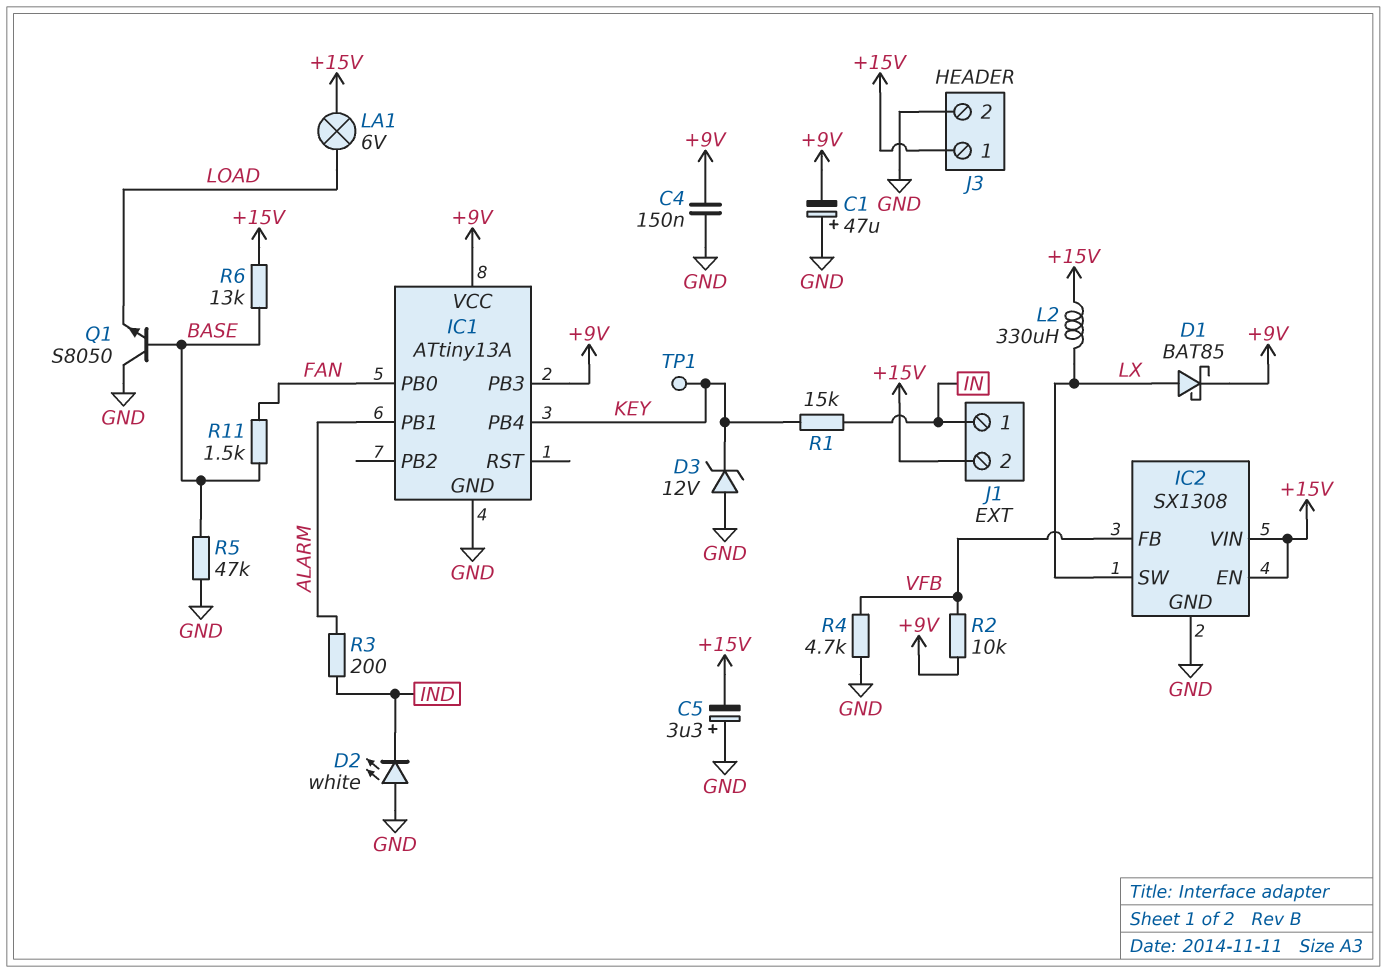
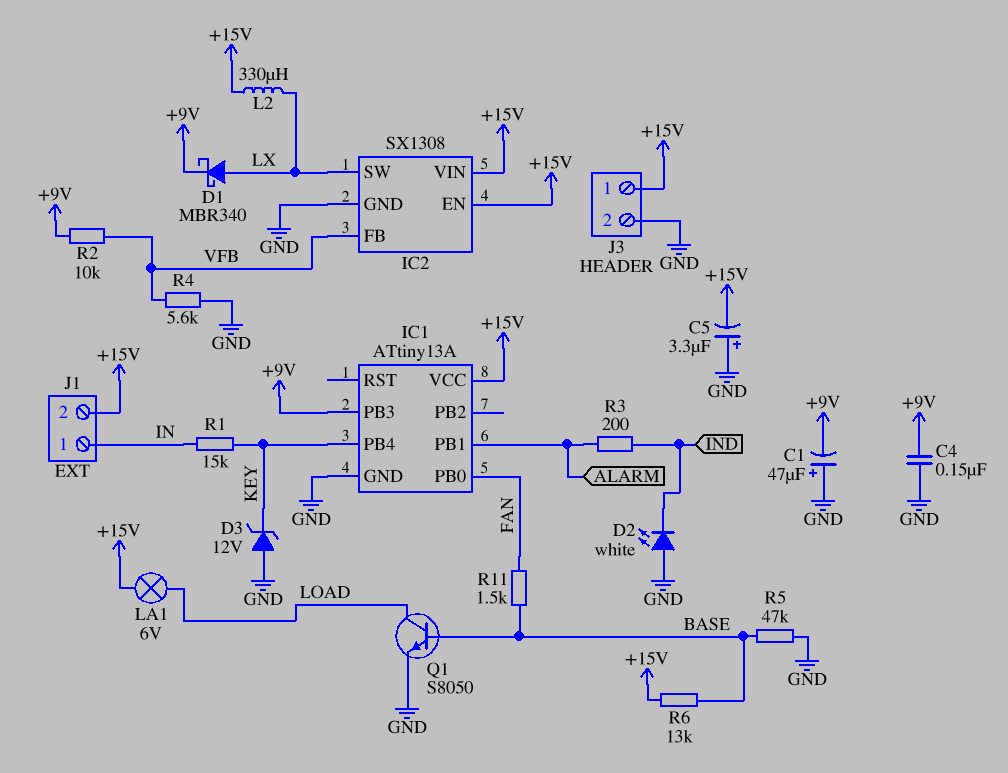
D1: schottky BAT85 (A LX, K +9V) -> schottky MBR340 (A LX, K +9V)
IC1 pin VCC: +9V -> +15V
Q1: NPN S8050 (B BASE, C GND, E LOAD) -> NPN S8050 (B BASE, C LOAD, E GND)
R4: 4.7k (GND, VFB) -> 5.6k (GND, VFB)
TP1: test point (KEY) -> none

